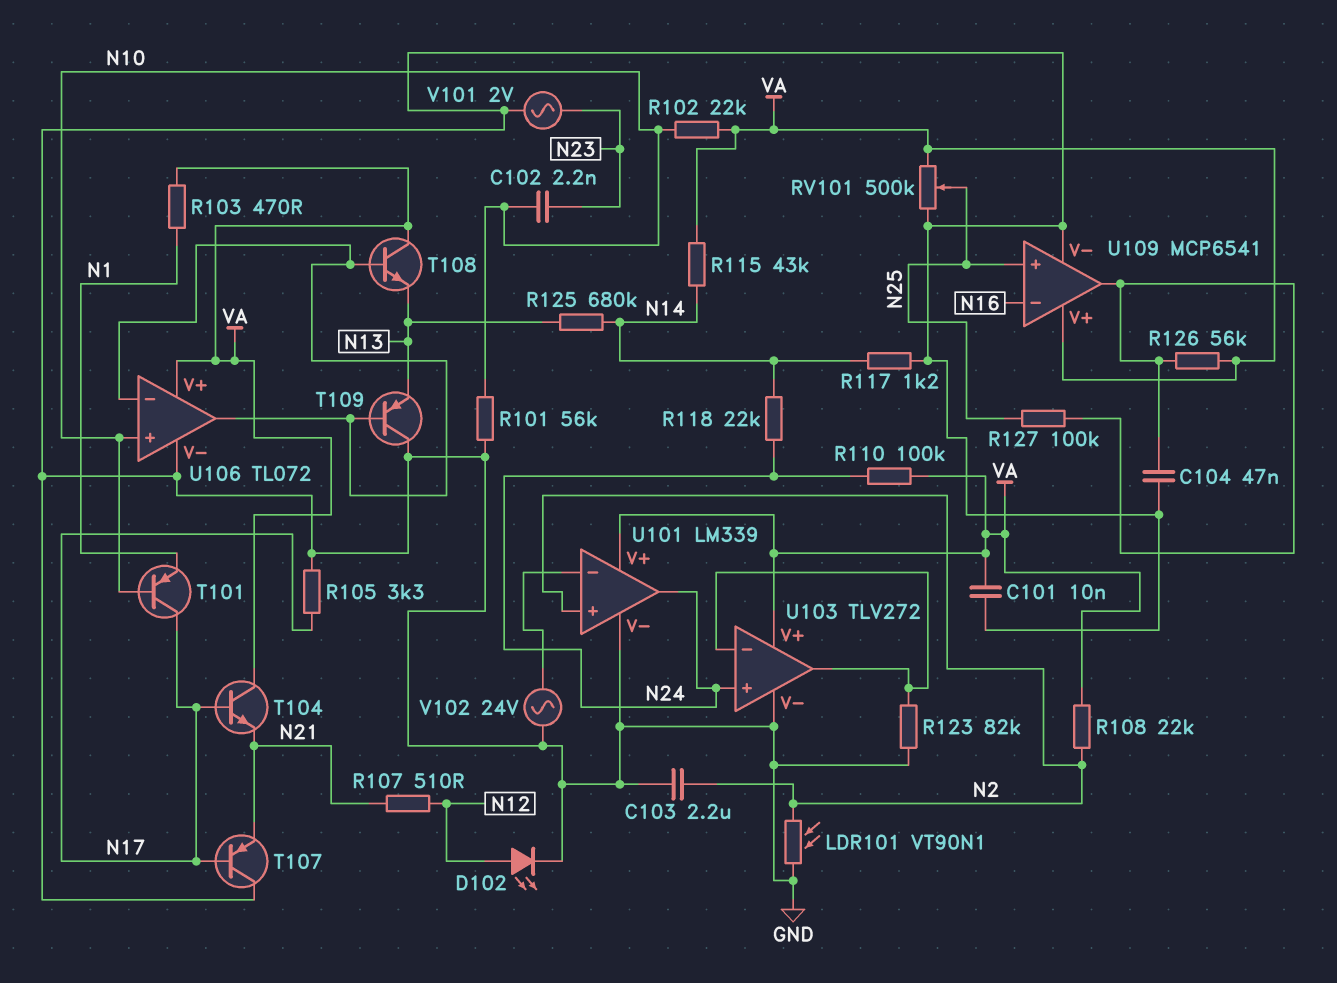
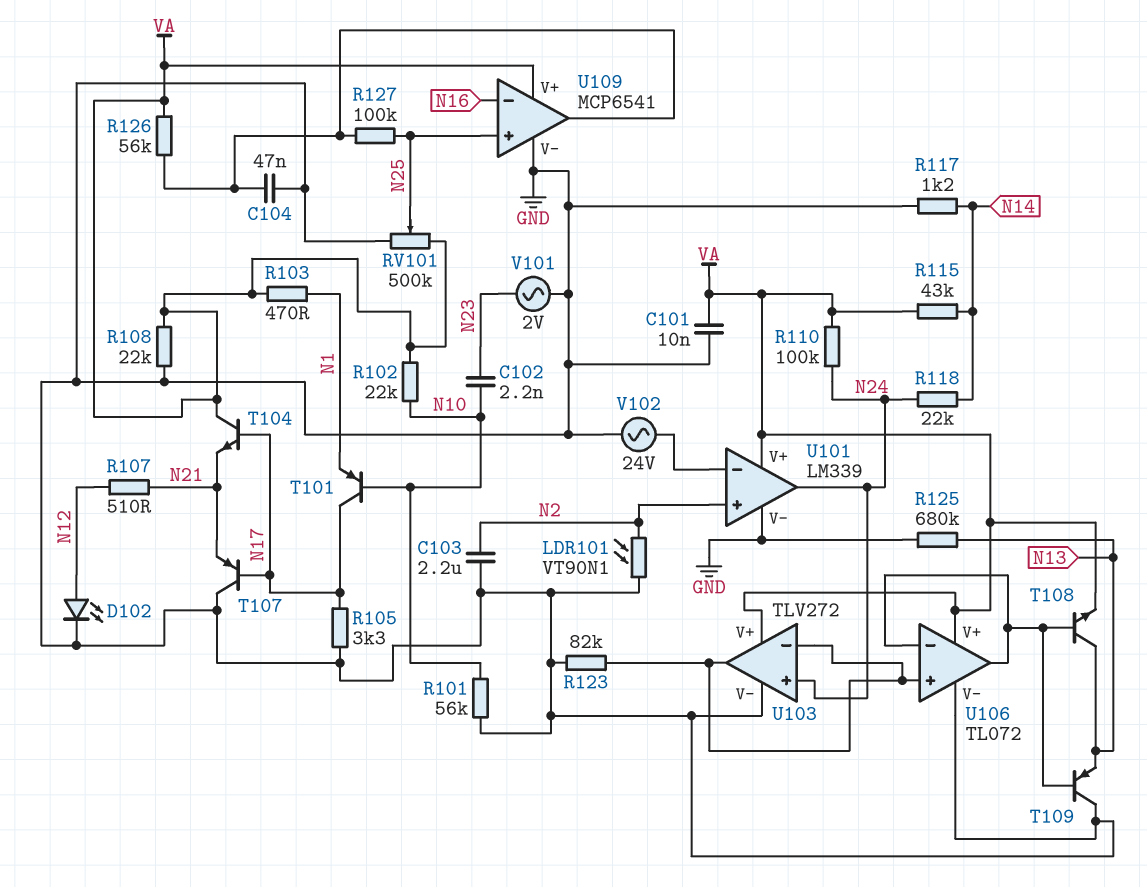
R108: 22k (N2, VA) -> 22k (GND, VA)
R125: 680k (N13, N14) -> 680k (GND, N13)
T108: NPN (B U106/in-, C VA, E N13) -> NPN (B U106/in-, C N13, E VA)
U106 pin in+: N10 -> U103/in-

